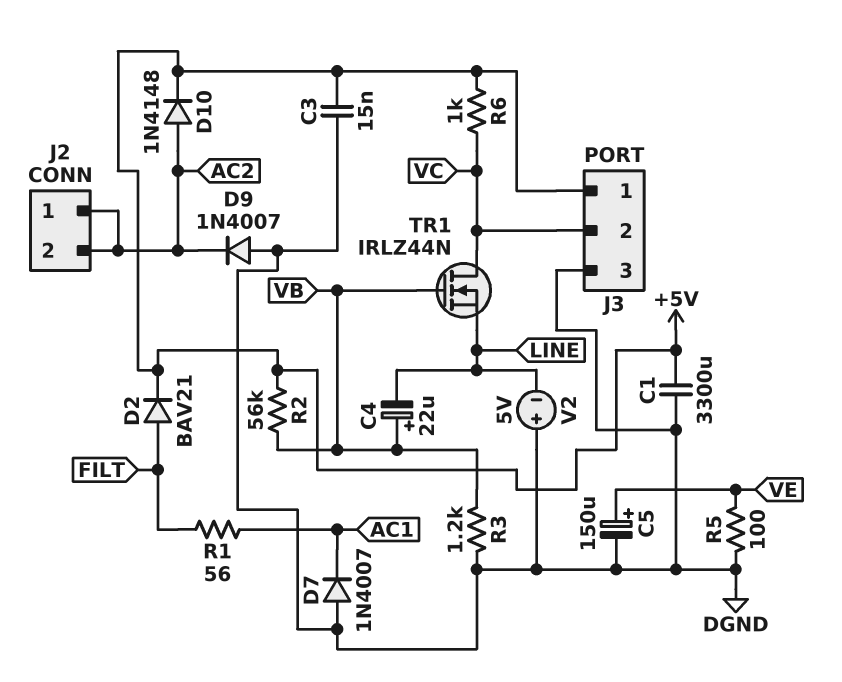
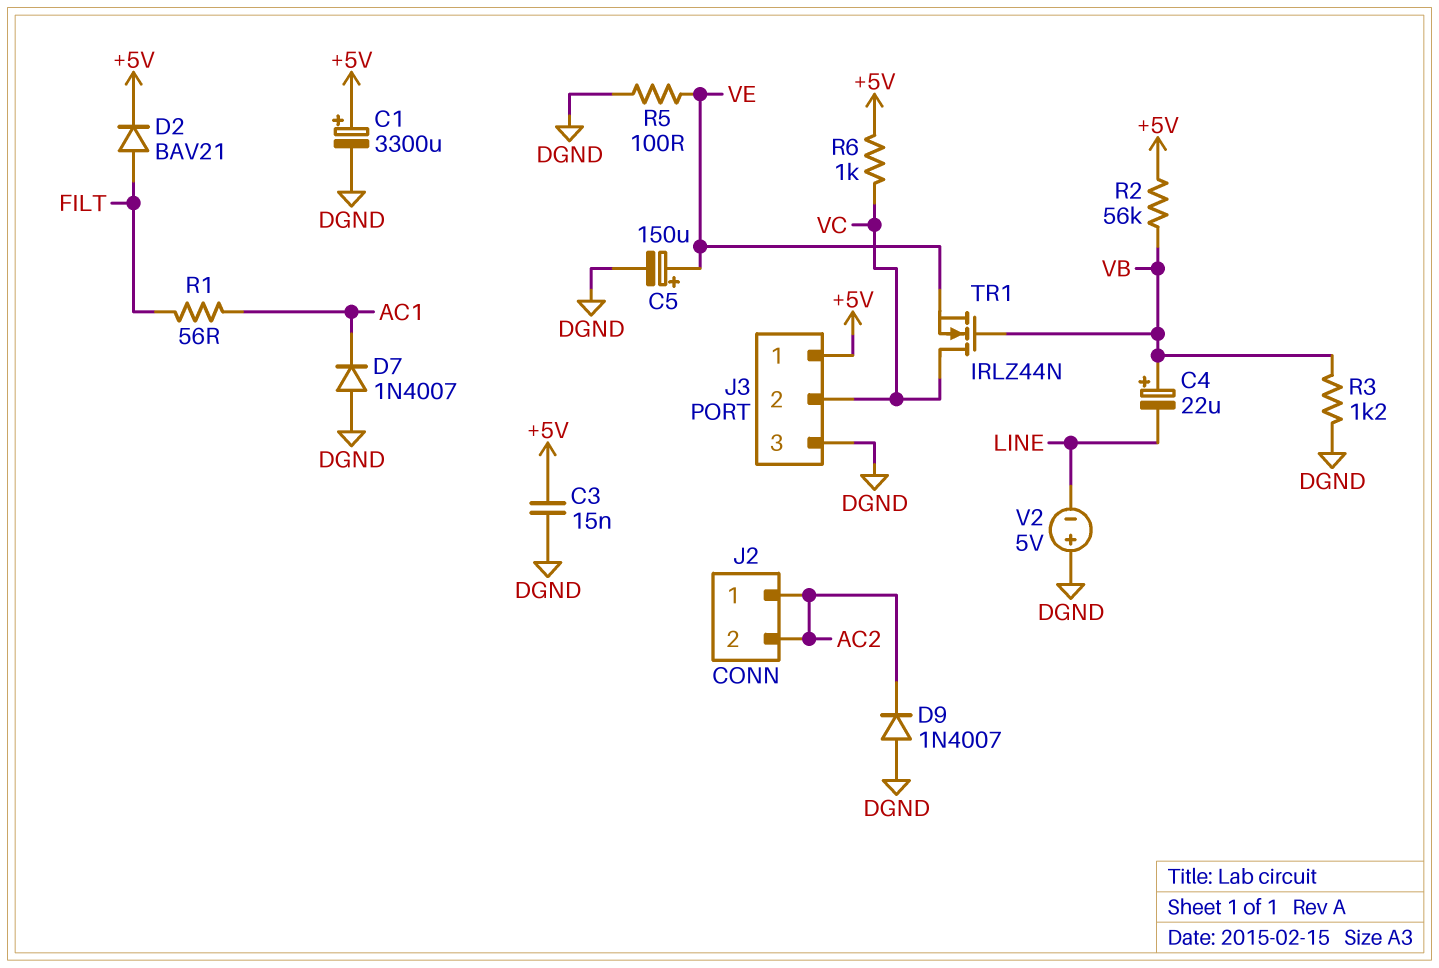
C1: 3300uF (+5V, DGND) -> 3300uF (plus +5V, minus DGND)
D10: diode 1N4148 (A AC2, K +5V) -> none
TR1: NMOS IRLZ44N (G VB, D VC, S LINE) -> NMOS IRLZ44N (G VB, D VC, S VE)

